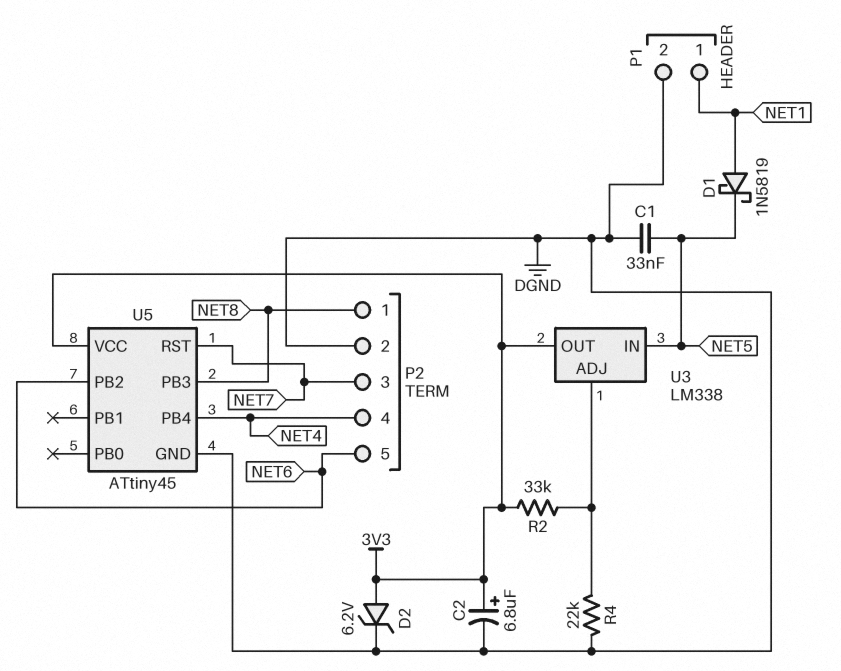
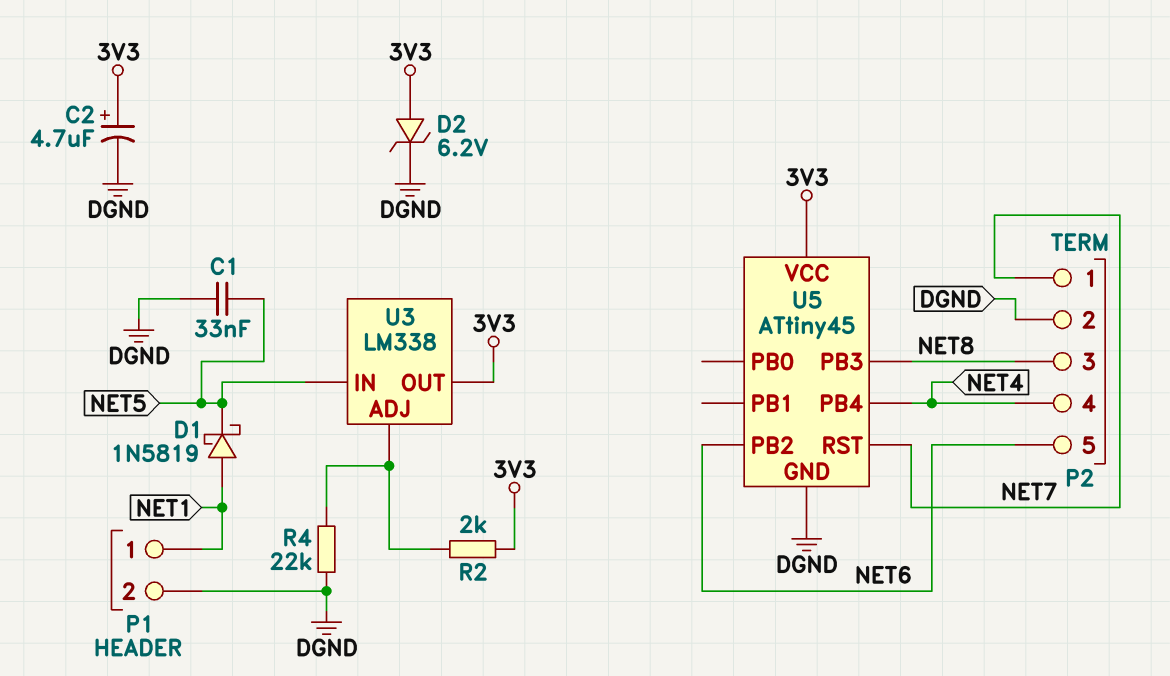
C2: 6.8uF (plus 3V3, minus DGND) -> 4.7uF (plus 3V3, minus DGND)
P2 pin 1: NET8 -> NET7
P2 pin 3: NET7 -> NET8
R2: 33k (3V3, U3/ADJ) -> 2k (3V3, U3/ADJ)

